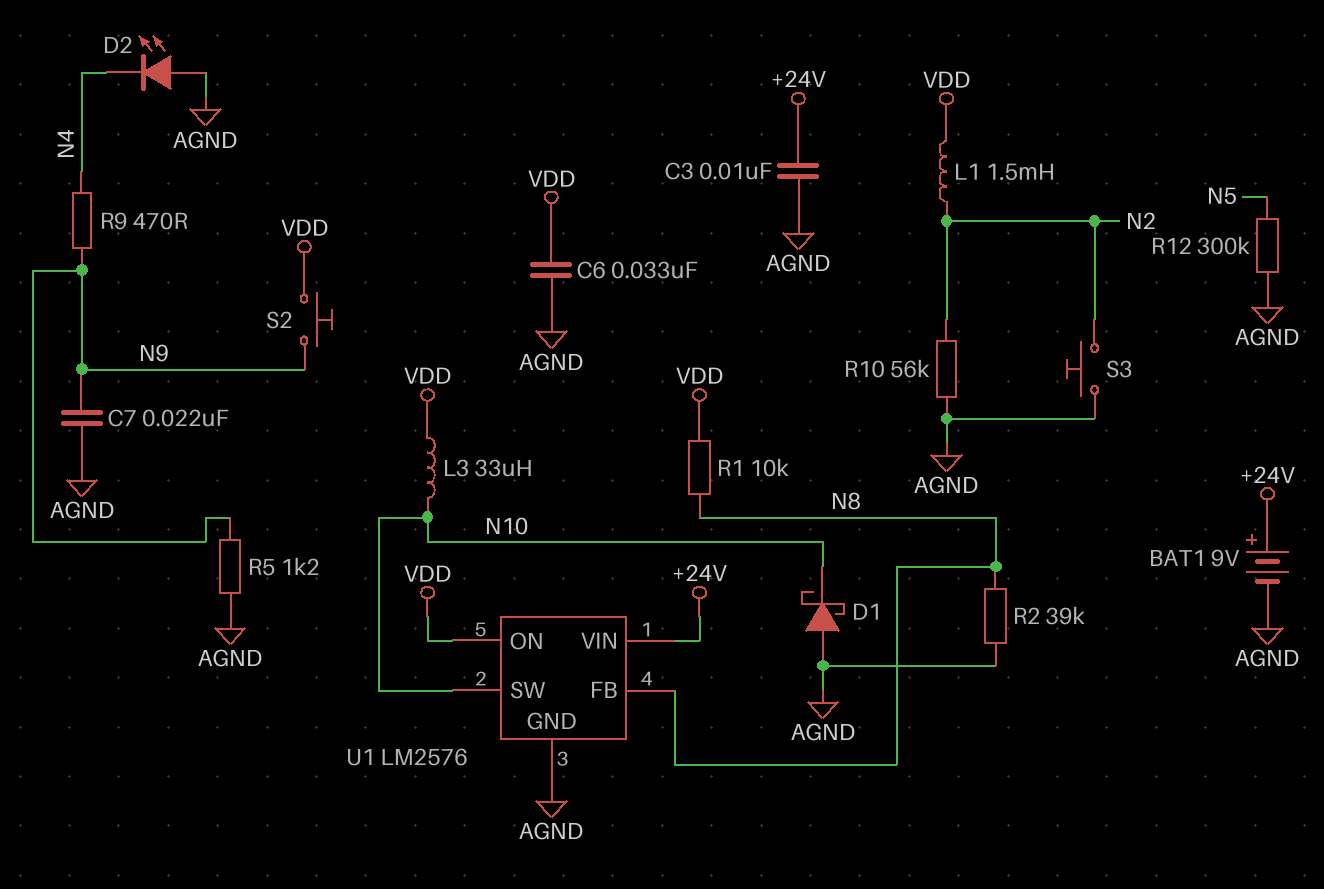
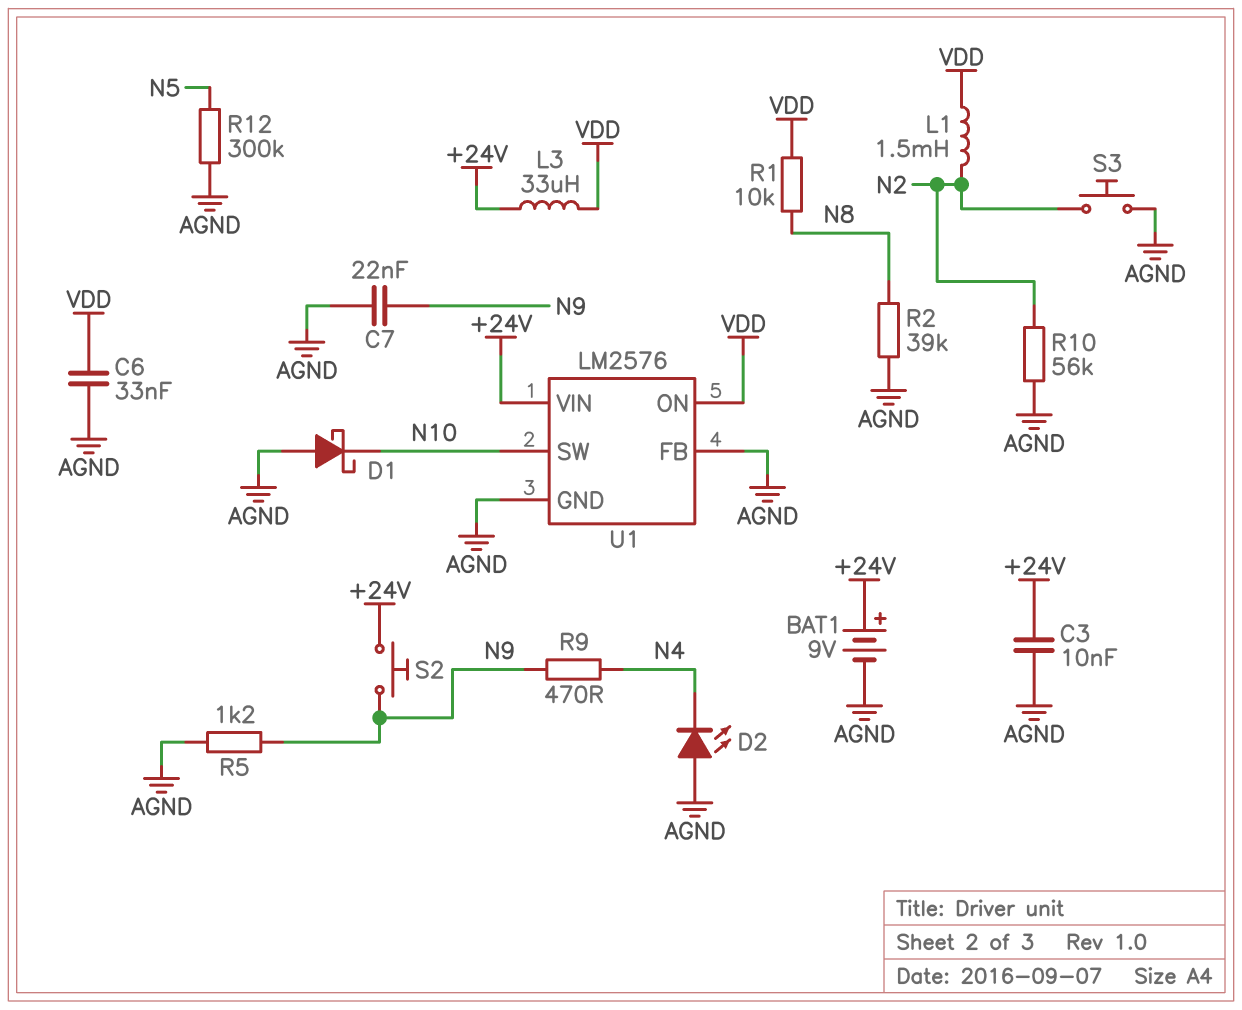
L3: 33uH (N10, VDD) -> 33uH (+24V, VDD)
S2: button (N9, VDD) -> button (+24V, N9)
U1 pin FB: N8 -> AGND

